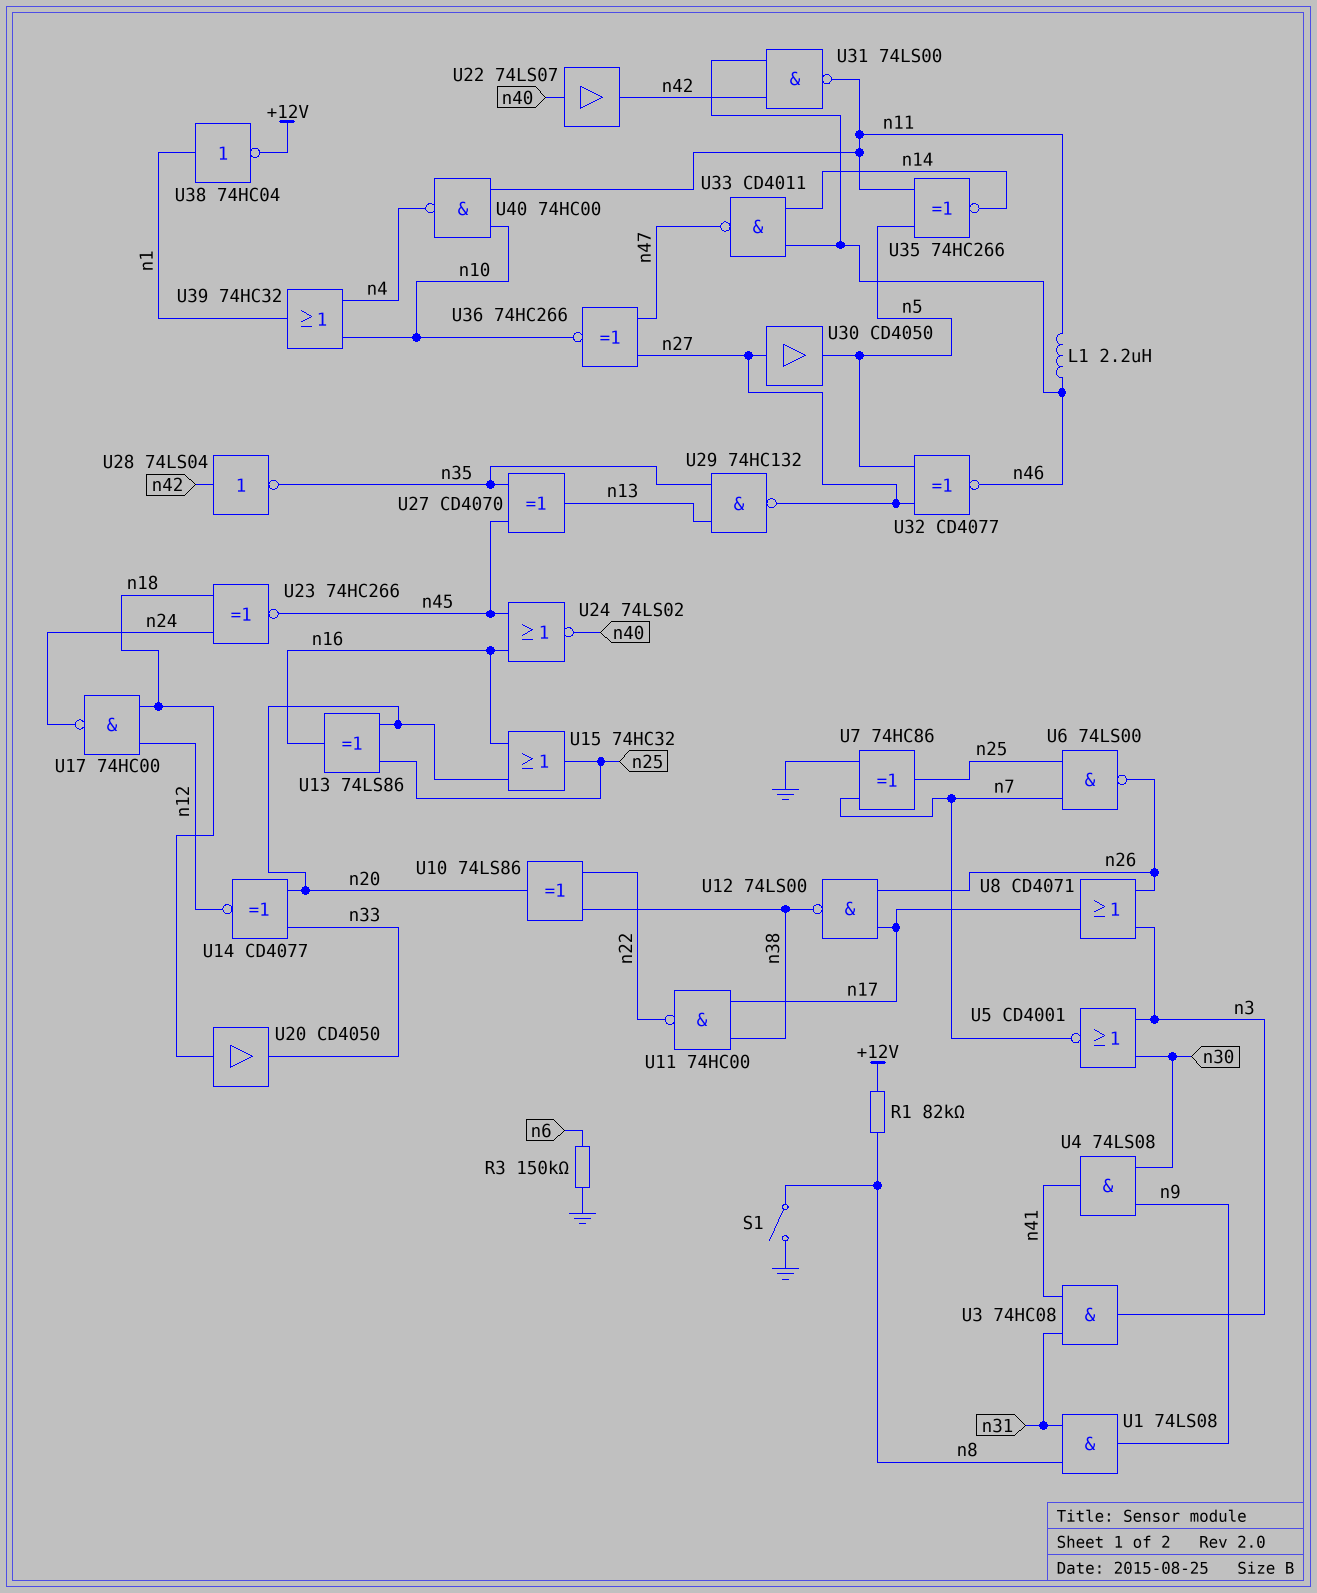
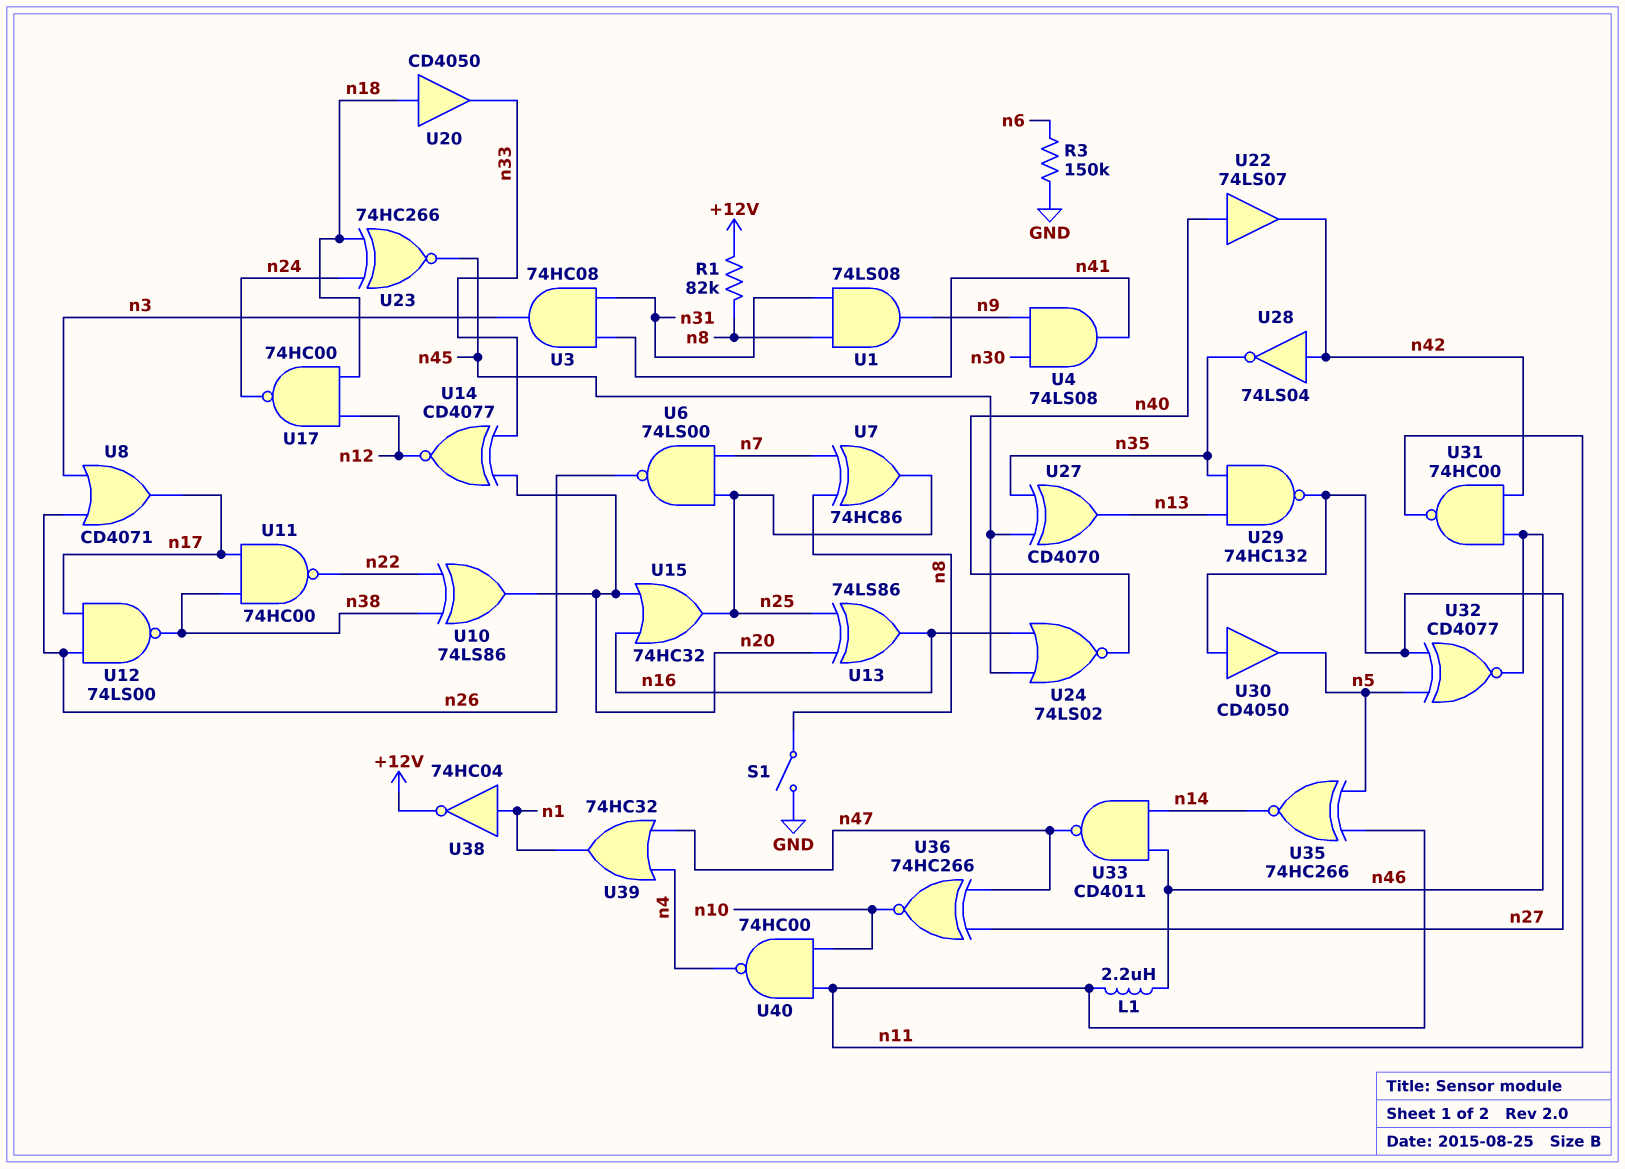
U5: NOR CD4001 (in n3, in n30, out n7) -> none
U7: XOR 74HC86 (in GND, in n7, out n25) -> XOR 74HC86 (in n7, in n8, out n25)
U31: NAND 74LS00 (in n42, in n46, out n11) -> NAND 74HC00 (in n42, in n46, out n11)
U39: OR 74HC32 (in n4, in n10, out n1) -> OR 74HC32 (in n4, in n47, out n1)

